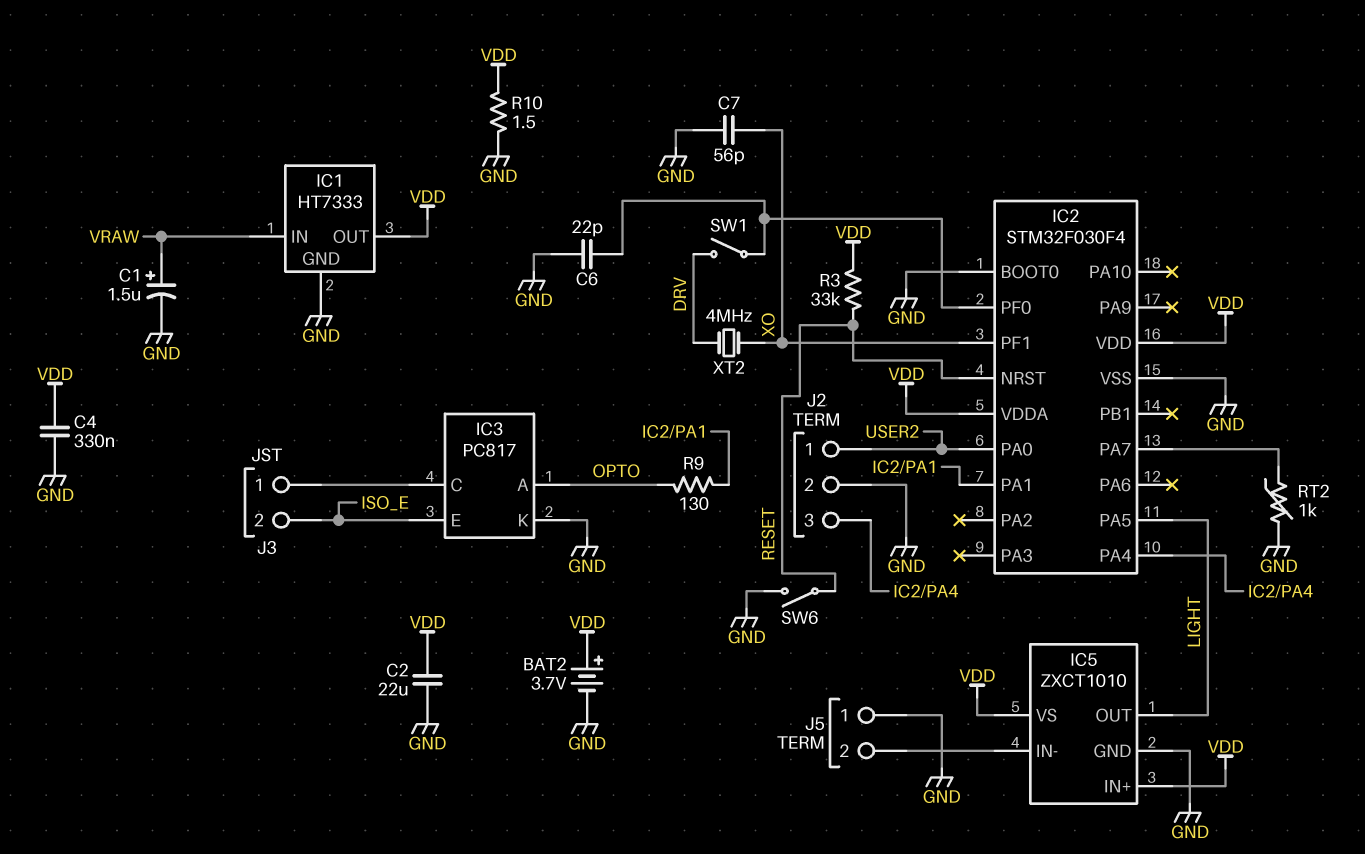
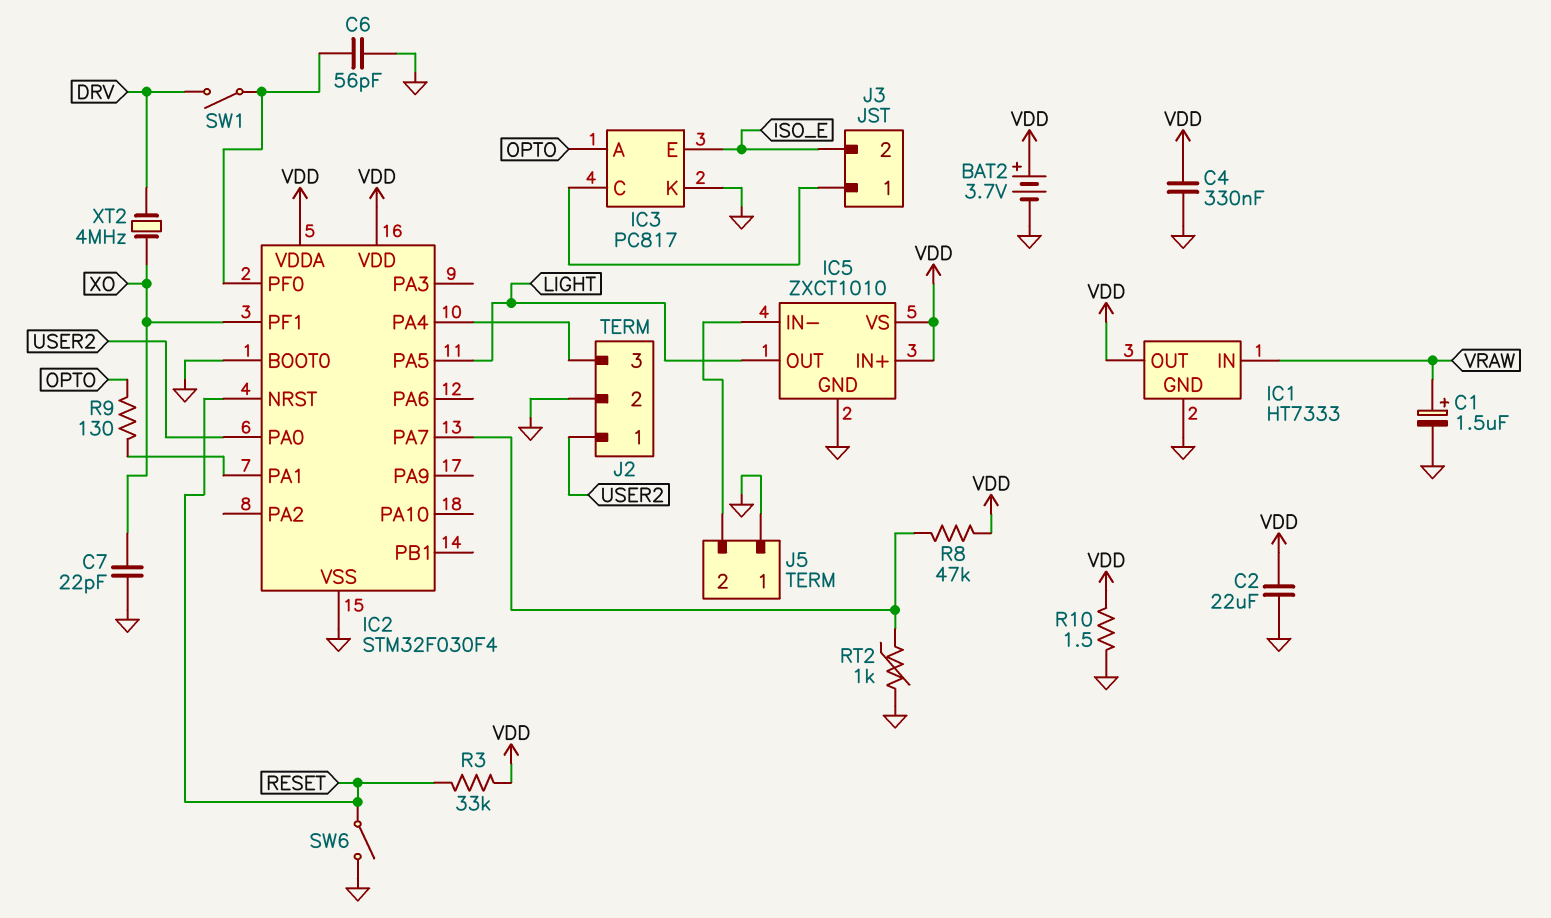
C6: 22pF (GND, IC2/PF0) -> 56pF (GND, IC2/PF0)
C7: 56pF (GND, XO) -> 22pF (GND, XO)
R8: none -> 47k (IC2/PA7, VDD)

